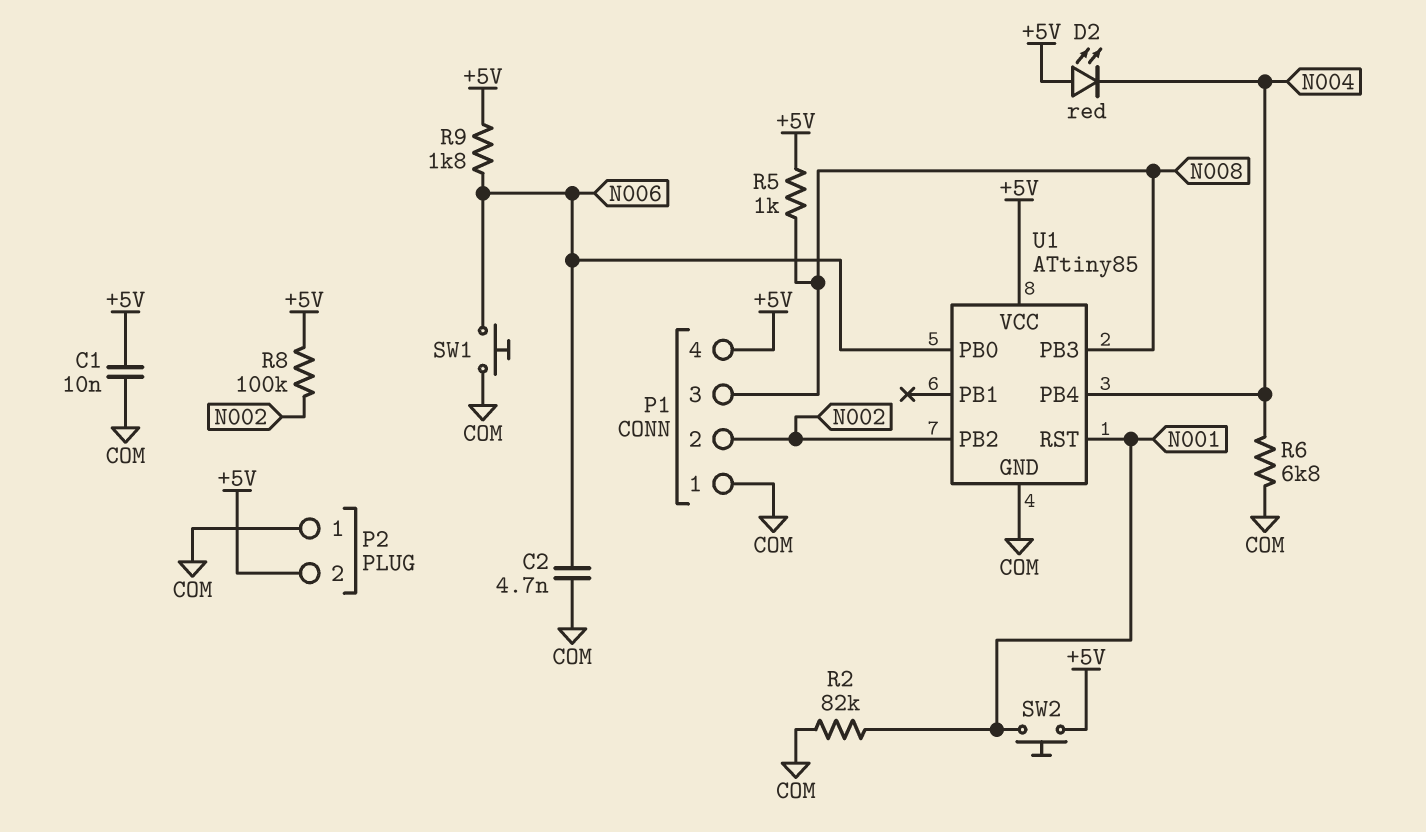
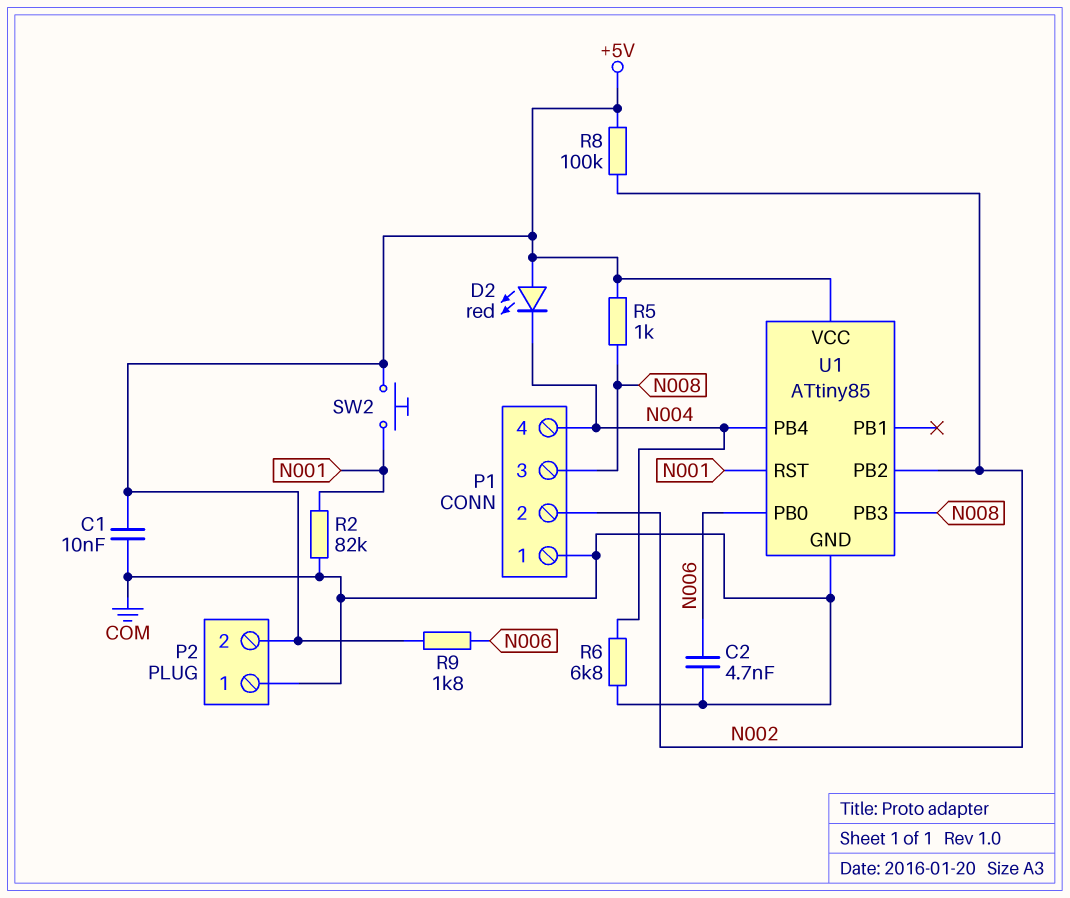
P1 pin 4: +5V -> N004
SW1: button (COM, N006) -> none

